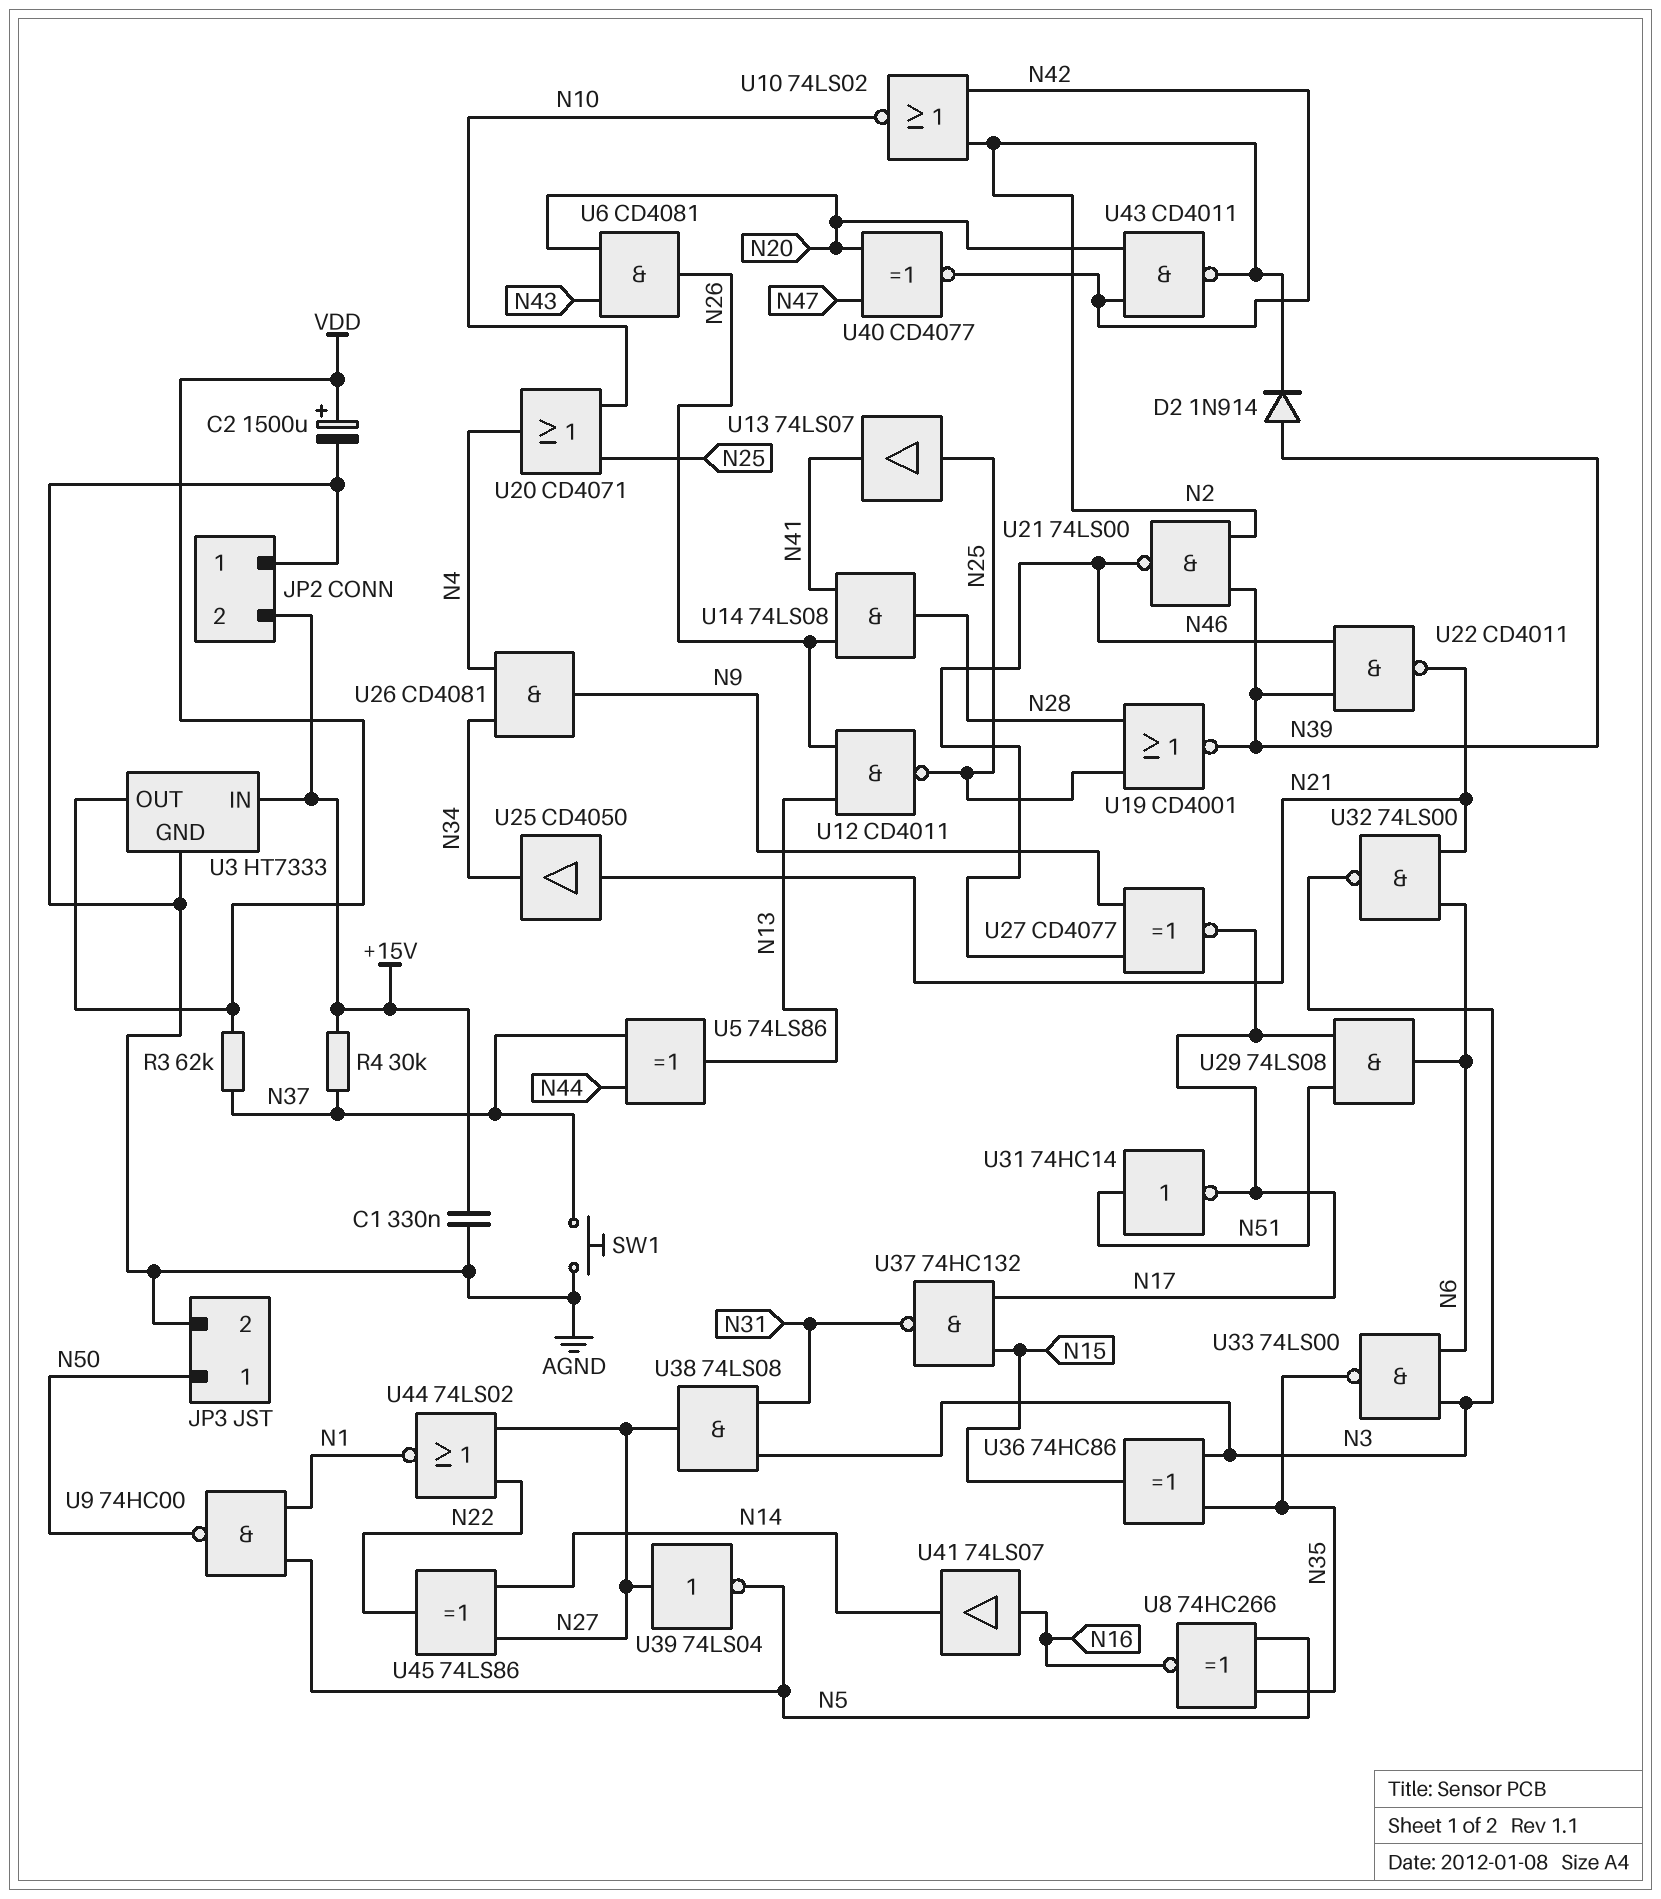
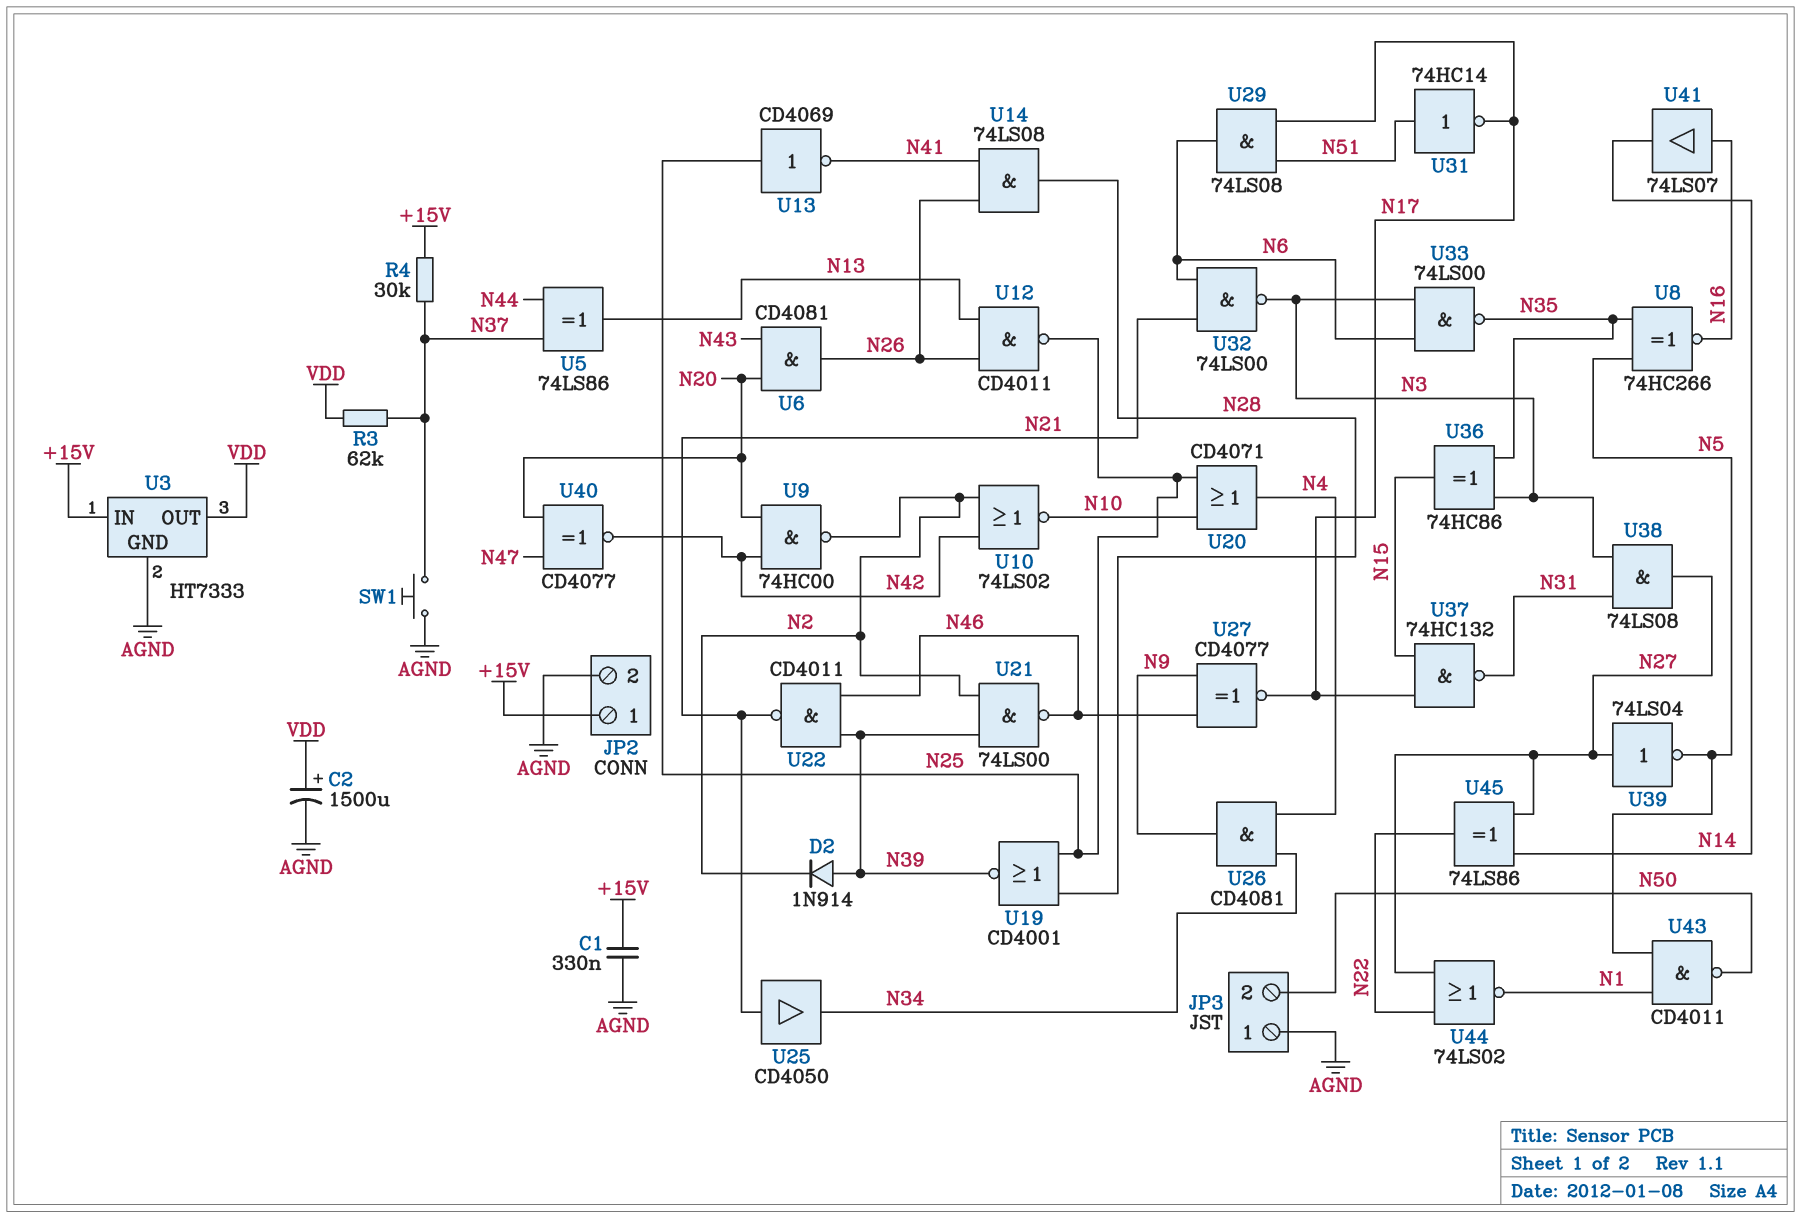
JP2 pin 1: AGND -> +15V
JP2 pin 2: +15V -> AGND
JP3 pin 1: N50 -> AGND
JP3 pin 2: AGND -> N50
U9: NAND 74HC00 (in N1, in N5, out N50) -> NAND 74HC00 (in N20, in N42, out N2)
U13: buffer 74LS07 (in N25, out N41) -> NOT CD4069 (in N25, out N41)
U43: NAND CD4011 (in N20, in N42, out N2) -> NAND CD4011 (in N1, in N5, out N50)

